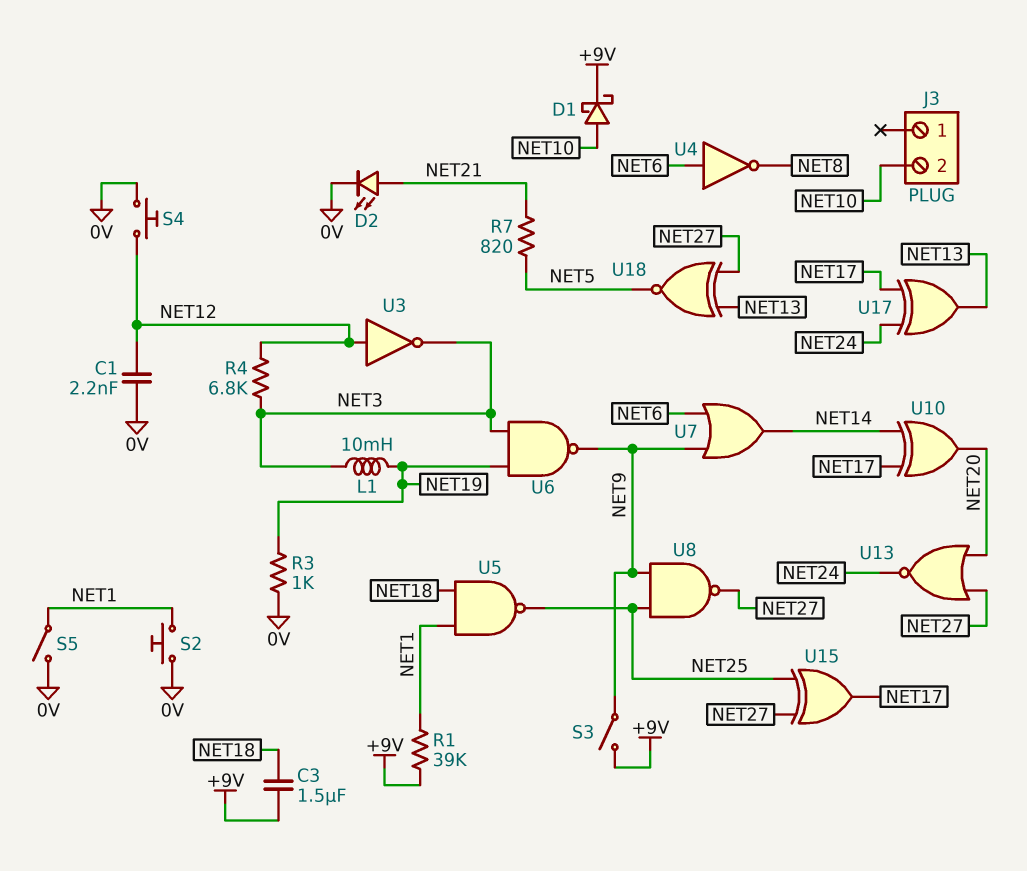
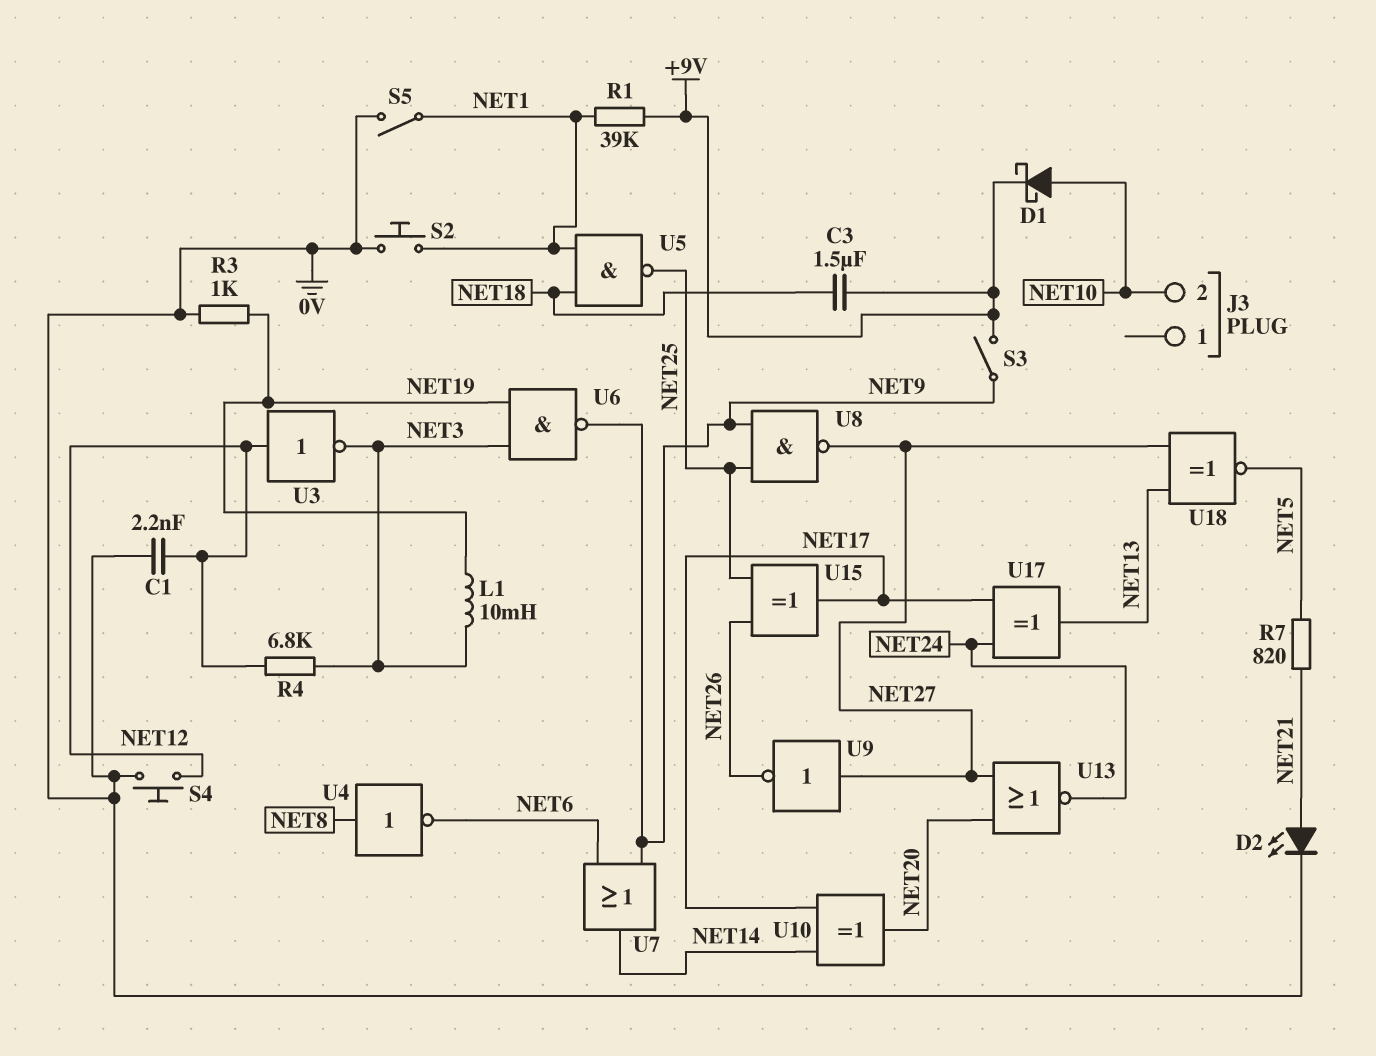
U4: NOT (in NET6, out NET8) -> NOT (in NET8, out NET6)
U9: none -> NOT (in NET27, out NET26)
U15: XOR (in NET25, in NET27, out NET17) -> XOR (in NET25, in NET26, out NET17)

